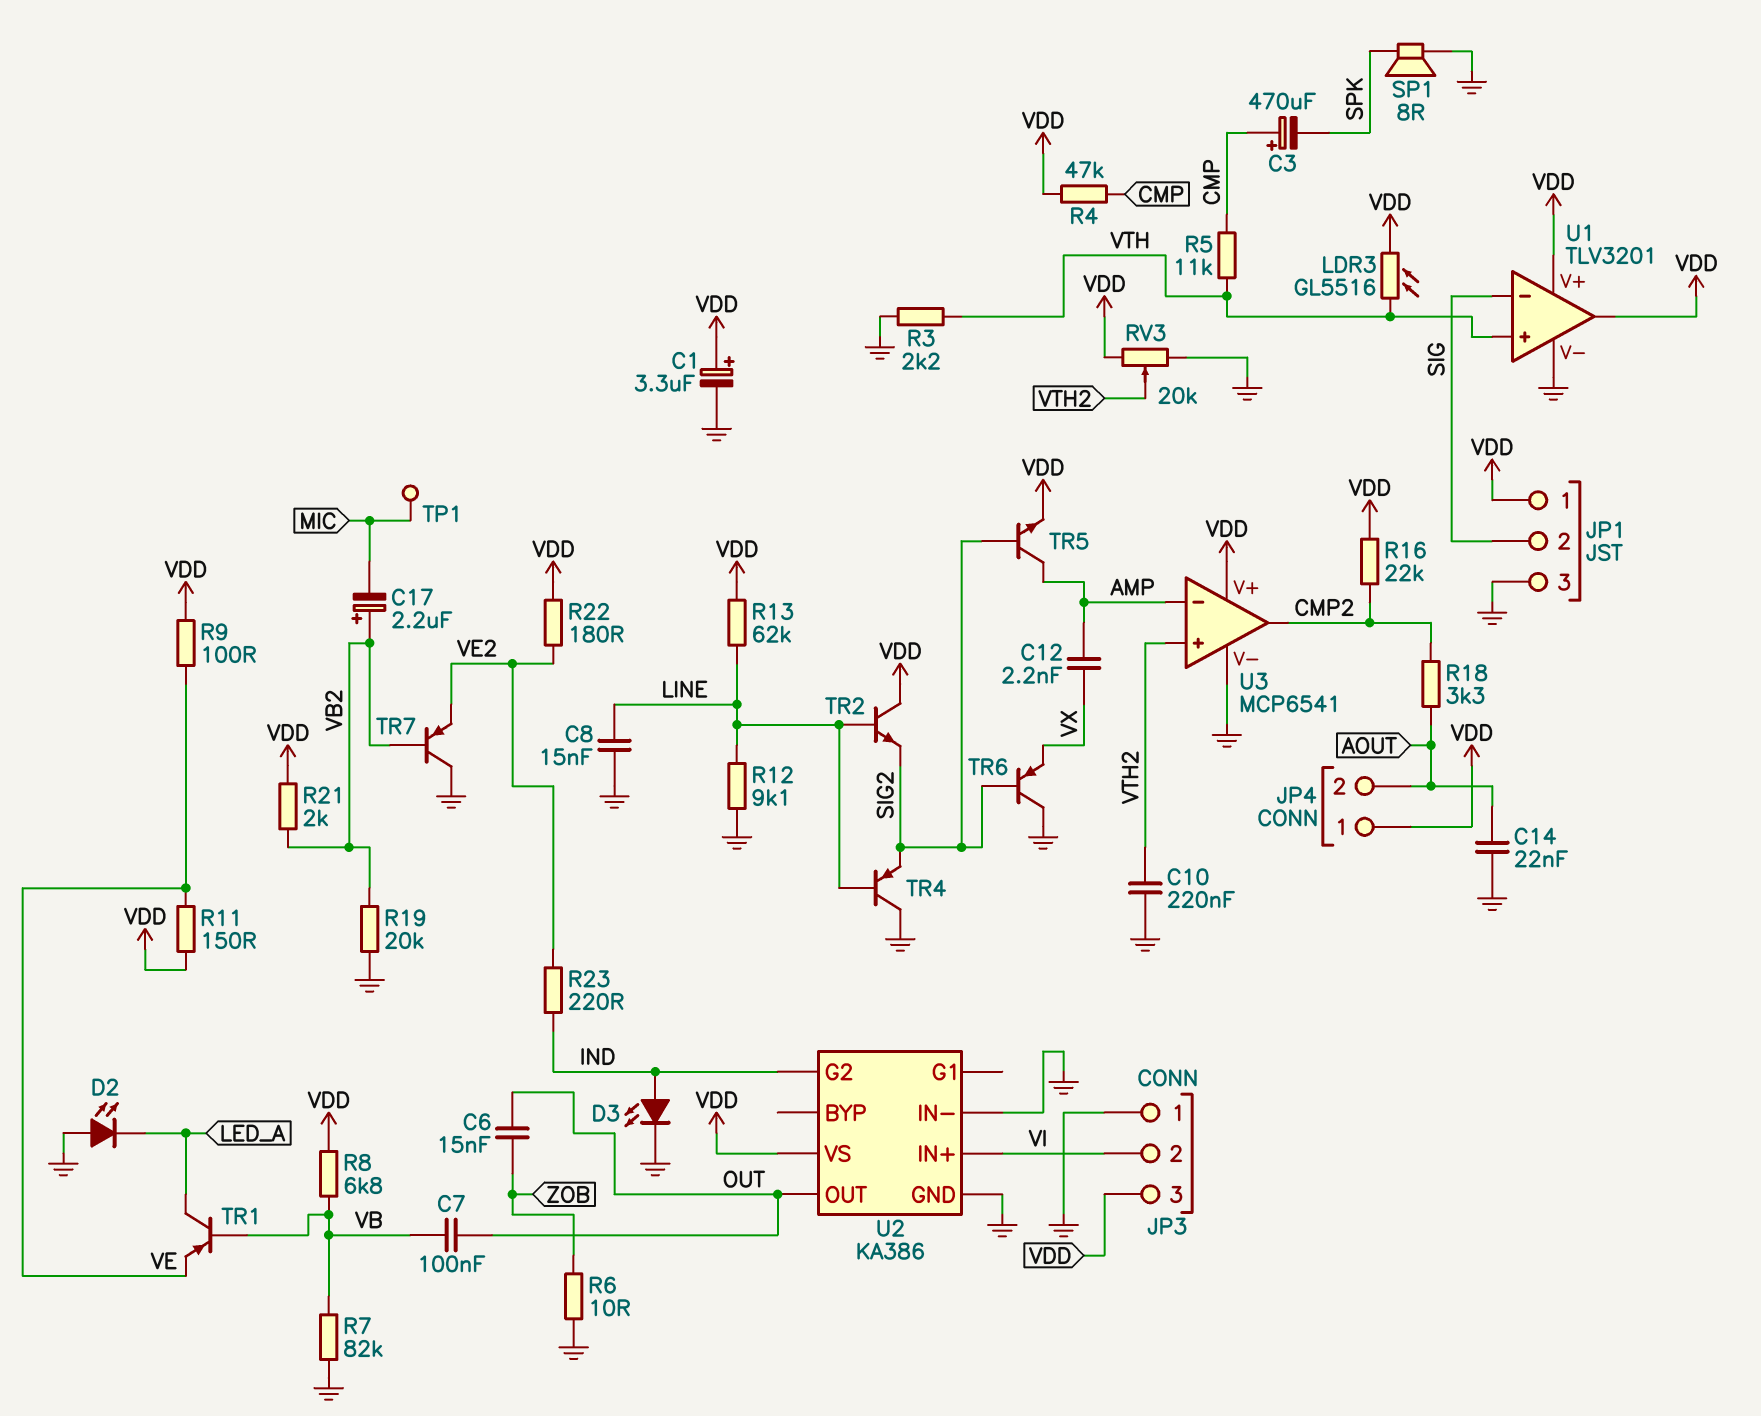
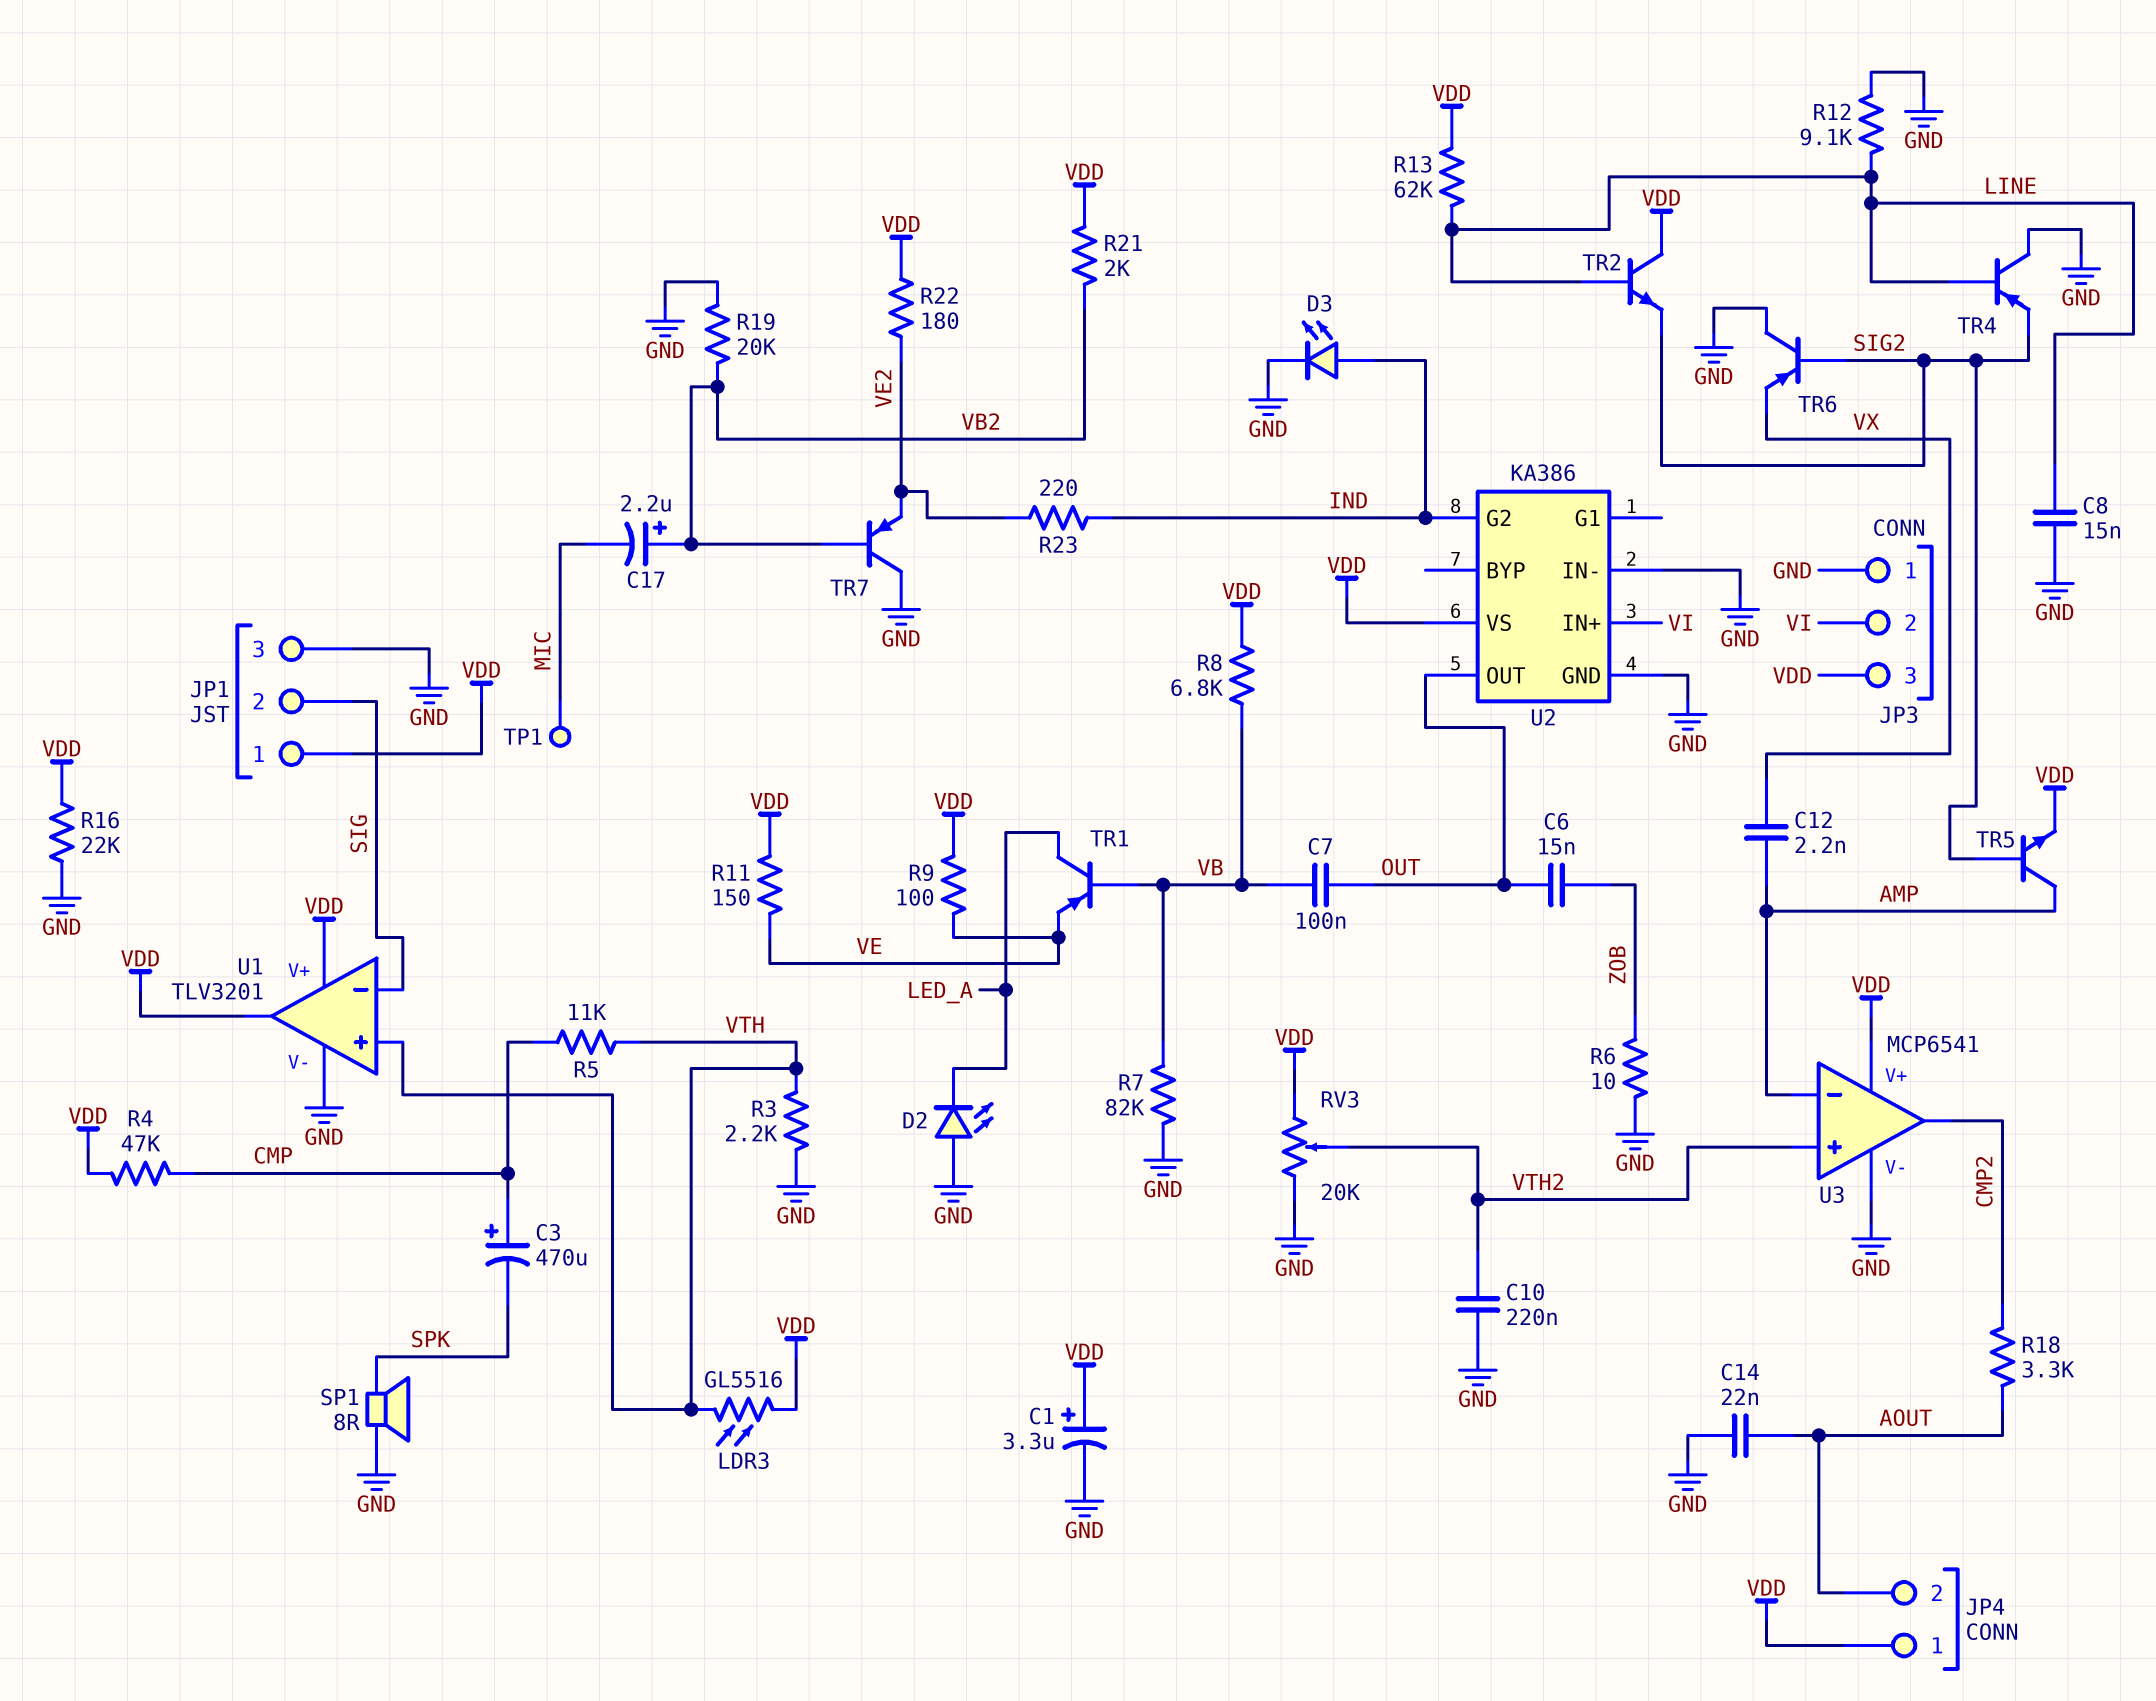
R16: 22k (CMP2, VDD) -> 22k (GND, VDD)

